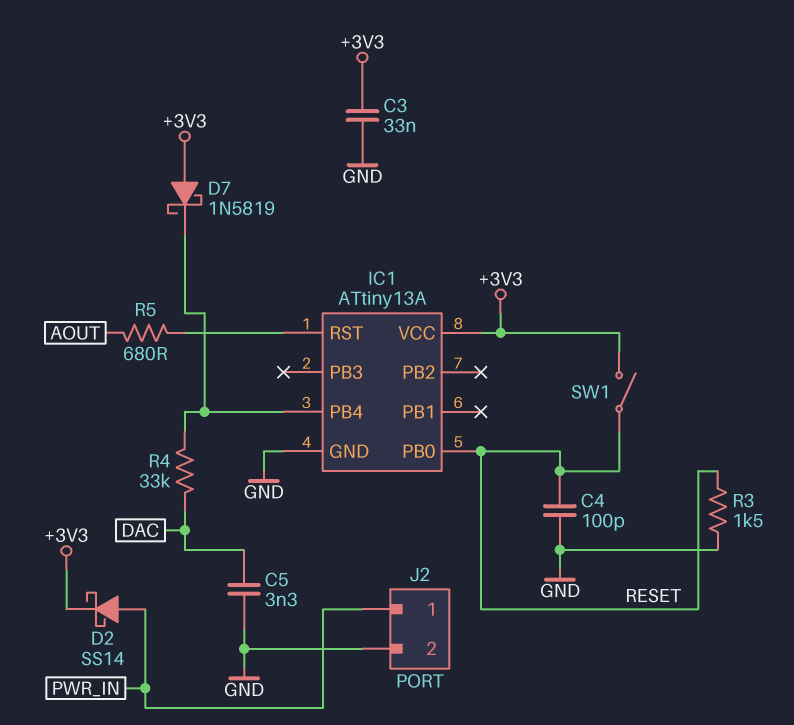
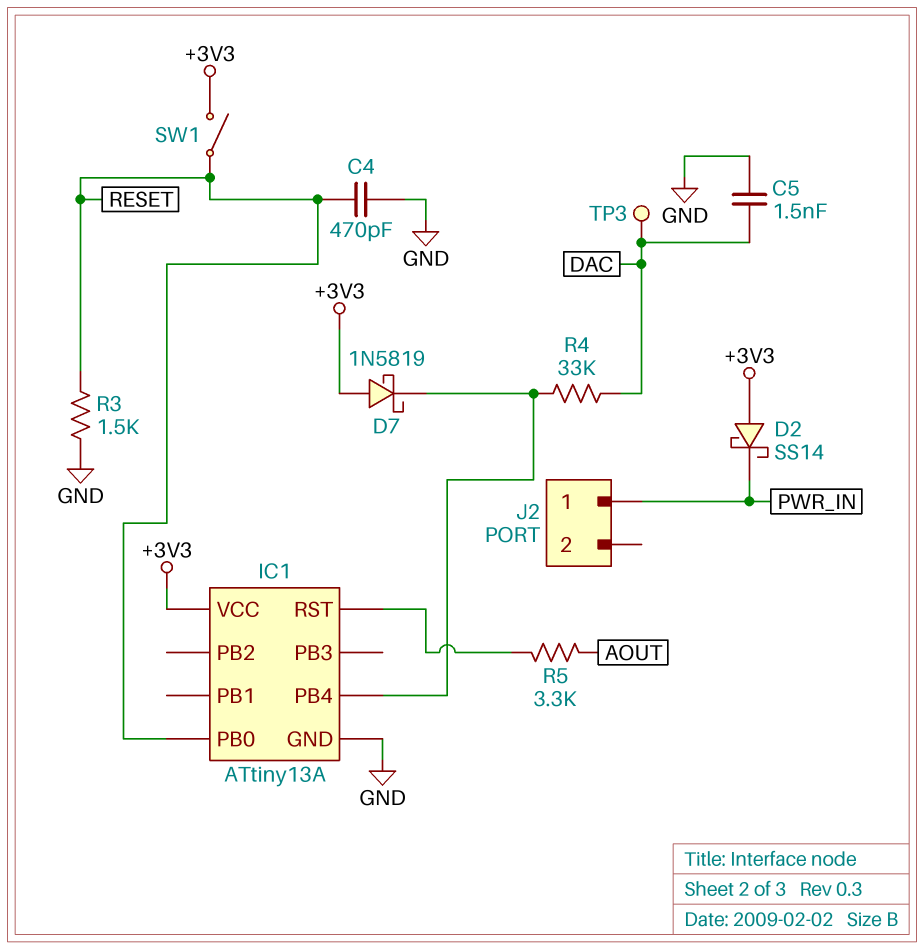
C3: 33nF (+3V3, GND) -> none
C4: 100pF (GND, RESET) -> 470pF (GND, RESET)
C5: 3.3nF (DAC, GND) -> 1.5nF (DAC, GND)
D2: schottky SS14 (A PWR_IN, K +3V3) -> schottky SS14 (A +3V3, K PWR_IN)
J2 pin 2: GND -> none
R5: 680 (AOUT, IC1/RST) -> 3.3k (AOUT, IC1/RST)
TP3: none -> test point (DAC)

